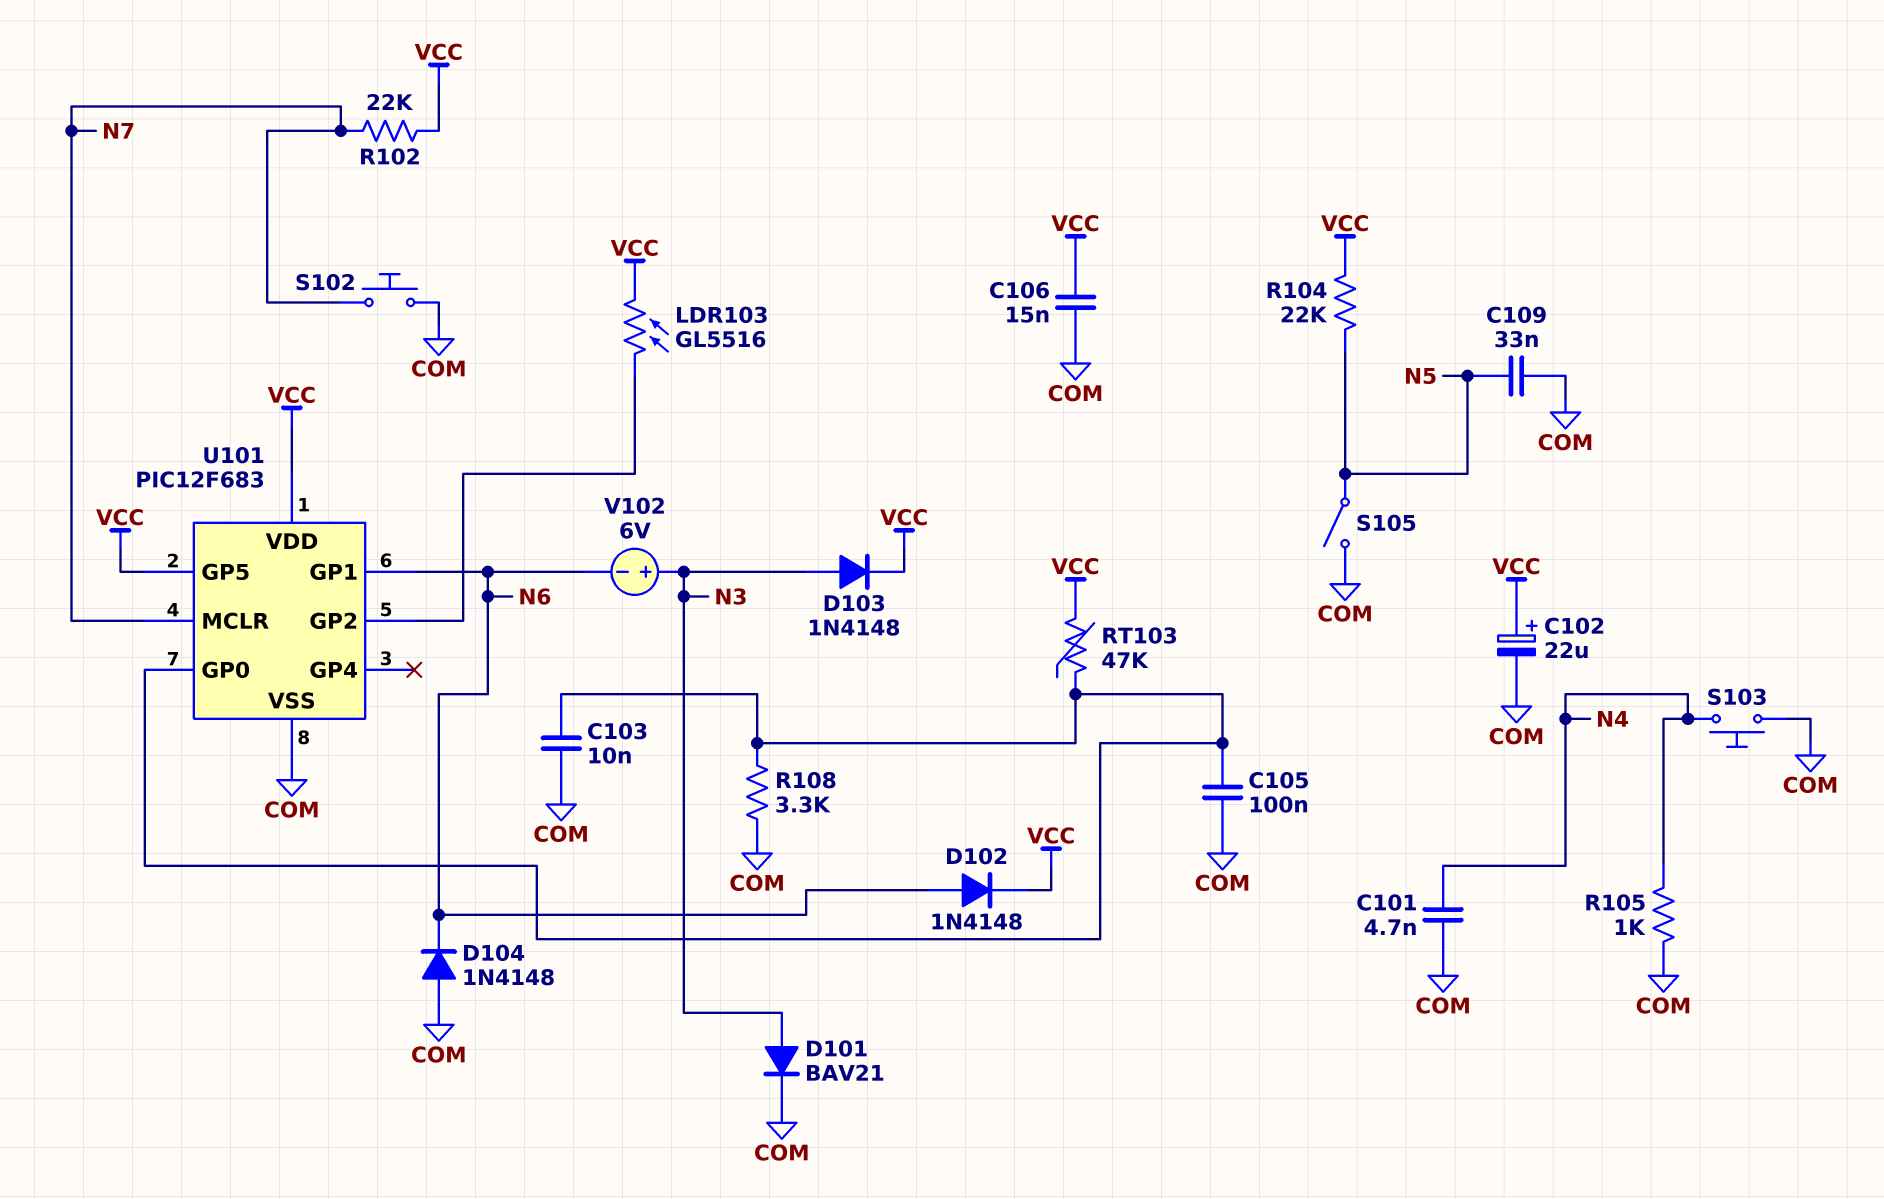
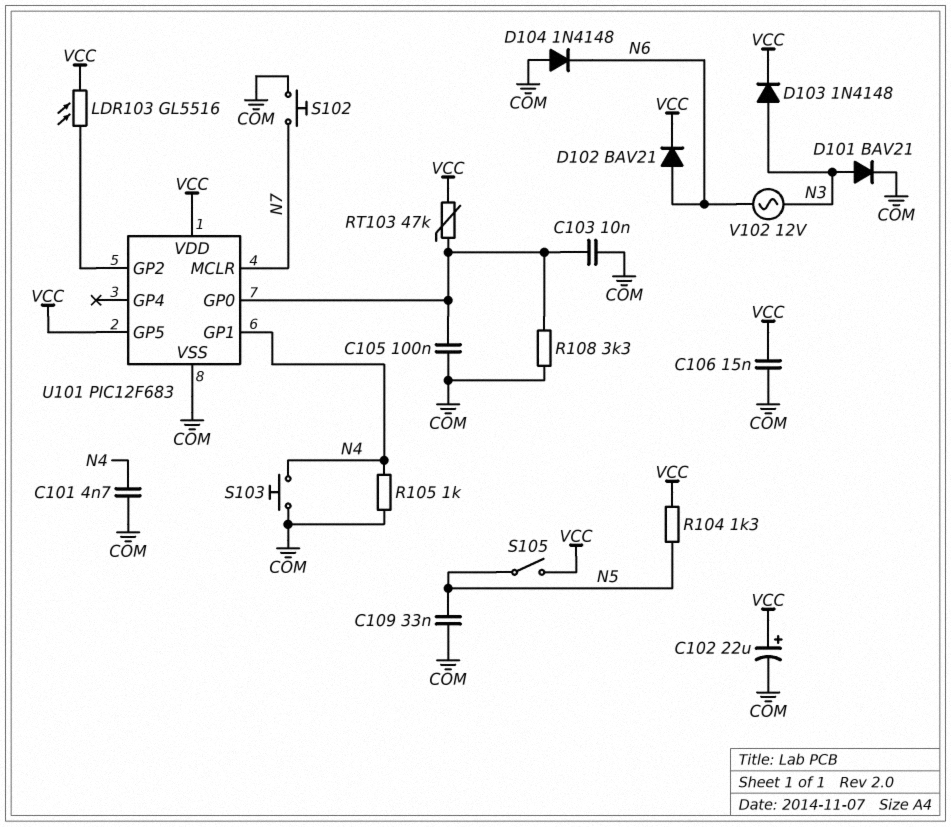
D102: diode 1N4148 (A N6, K VCC) -> diode BAV21 (A N6, K VCC)
R102: 22k (N7, VCC) -> none
R104: 22k (N5, VCC) -> 1.3k (N5, VCC)
S105: switch (COM, N5) -> switch (N5, VCC)
U101 pin GP1: N6 -> N4
V102: 6V (plus N3, minus N6) -> AC 12V (N3, N6)

